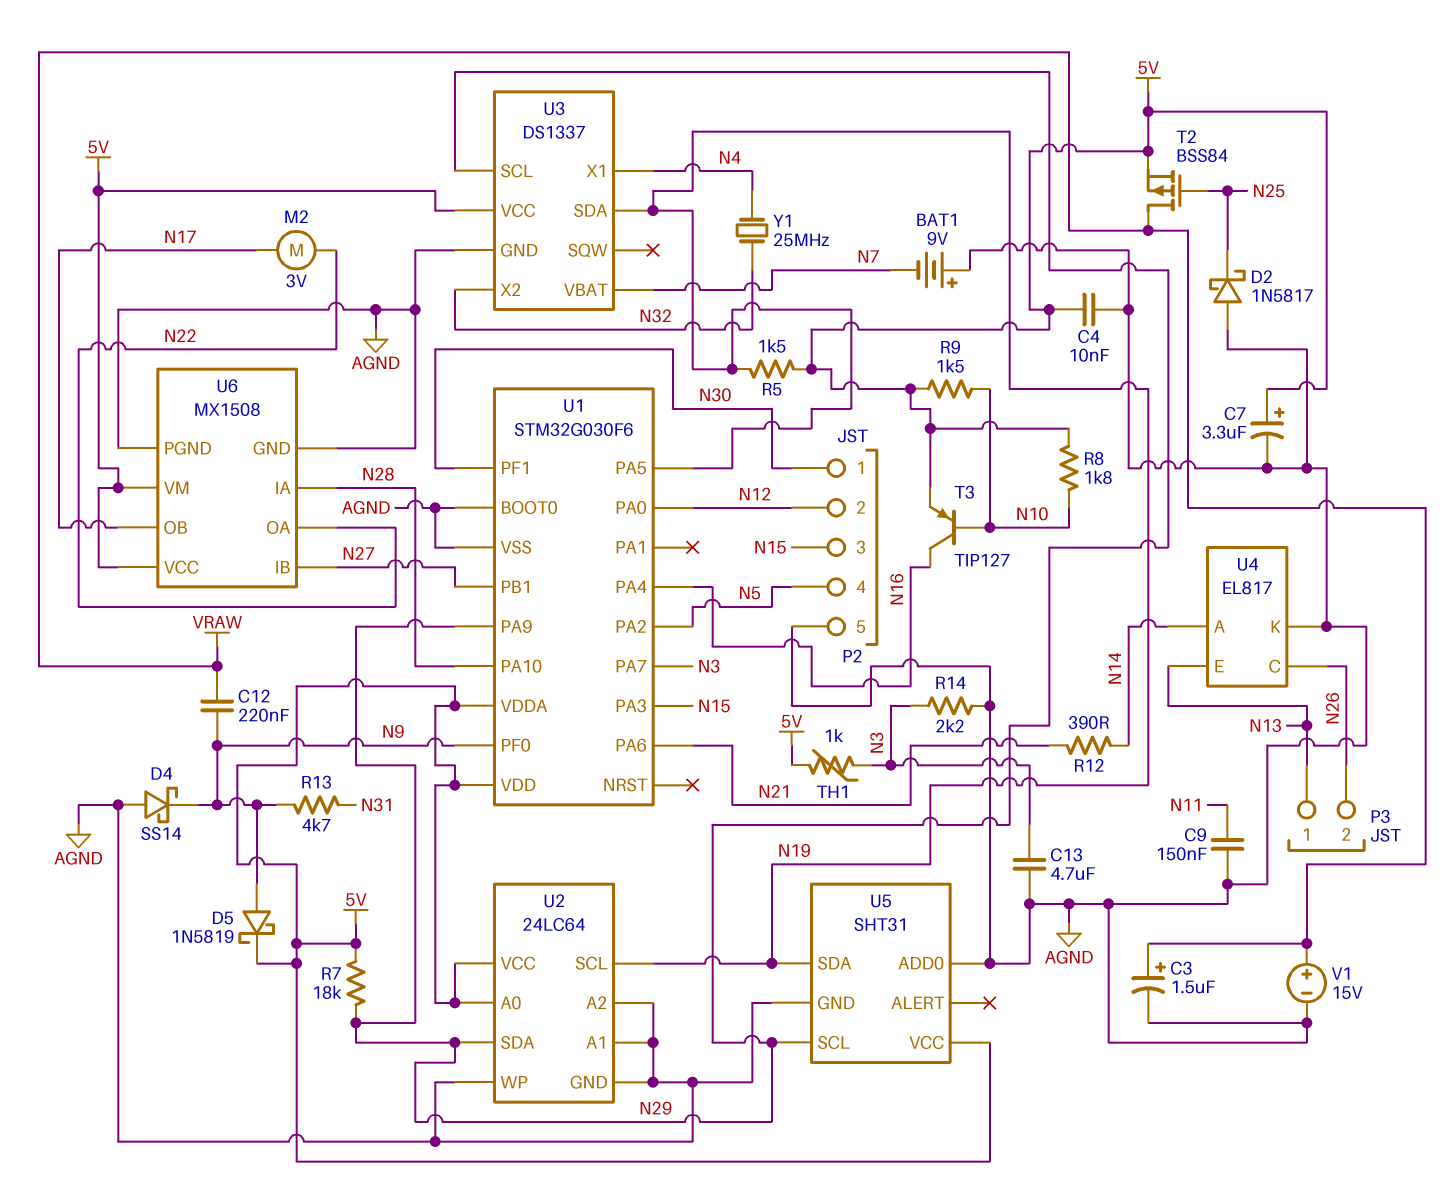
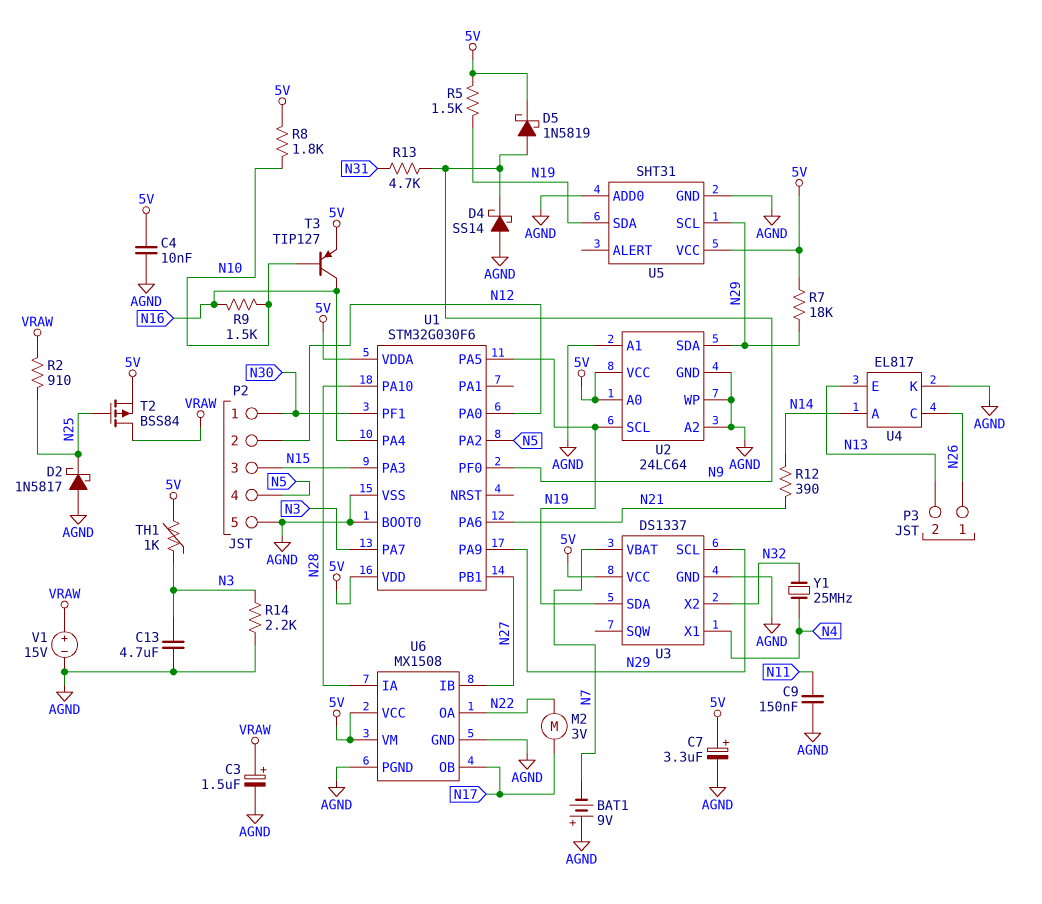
C12: 220nF (N9, VRAW) -> none
P3 pin 1: N13 -> N26
P3 pin 2: N26 -> N13
R2: none -> 910 (N25, VRAW)
R9: 1.5k (5V, N10) -> 1.5k (N10, N16)

